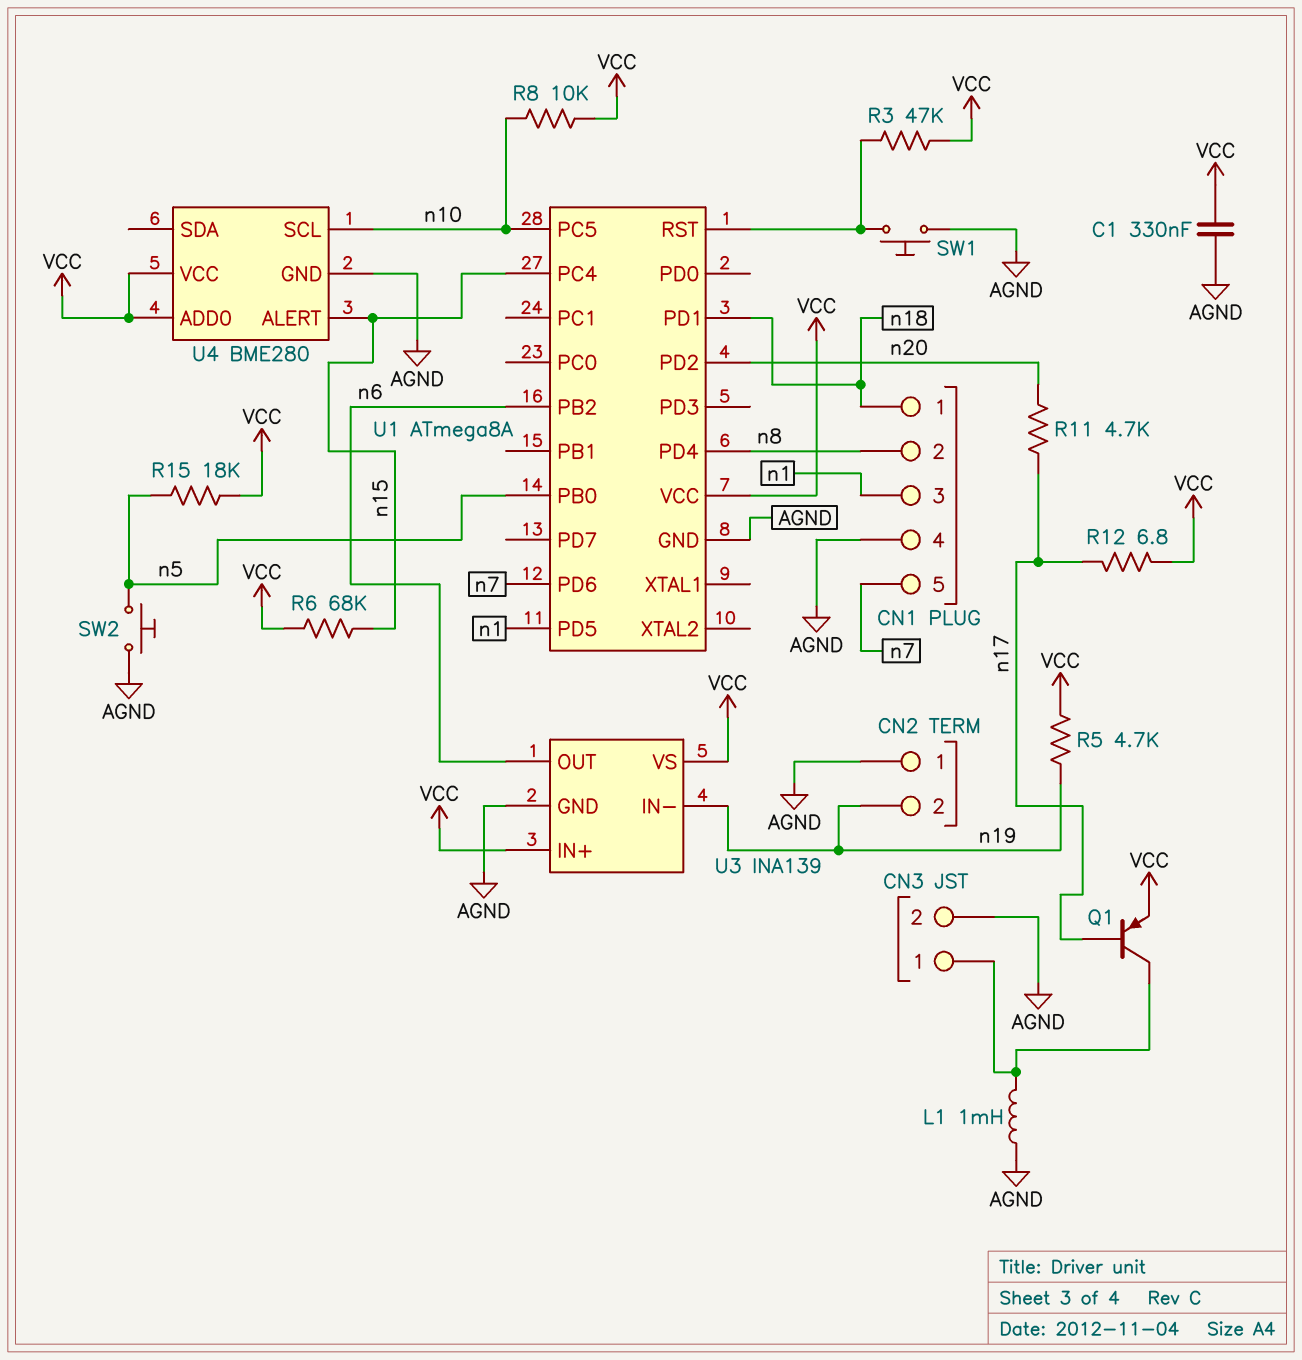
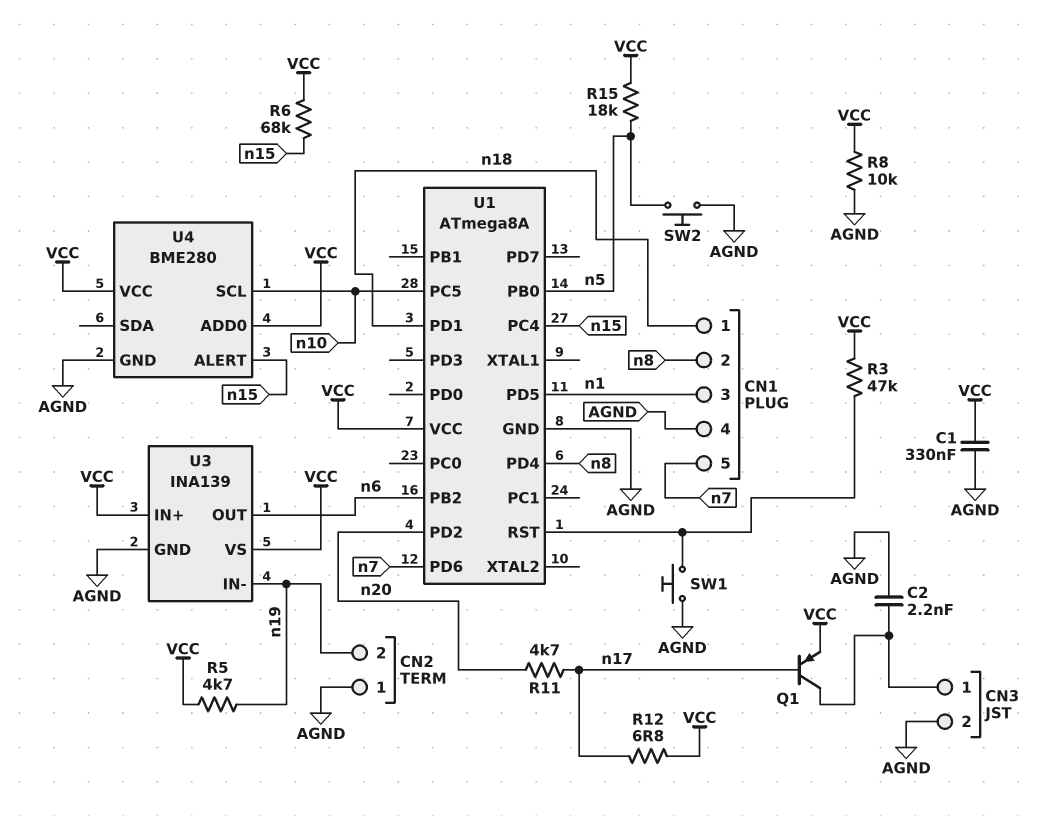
C2: none -> 2.2nF (AGND, CN3/1)
L1: 1mH (AGND, CN3/1) -> none
R8: 10k (VCC, n10) -> 10k (AGND, VCC)

